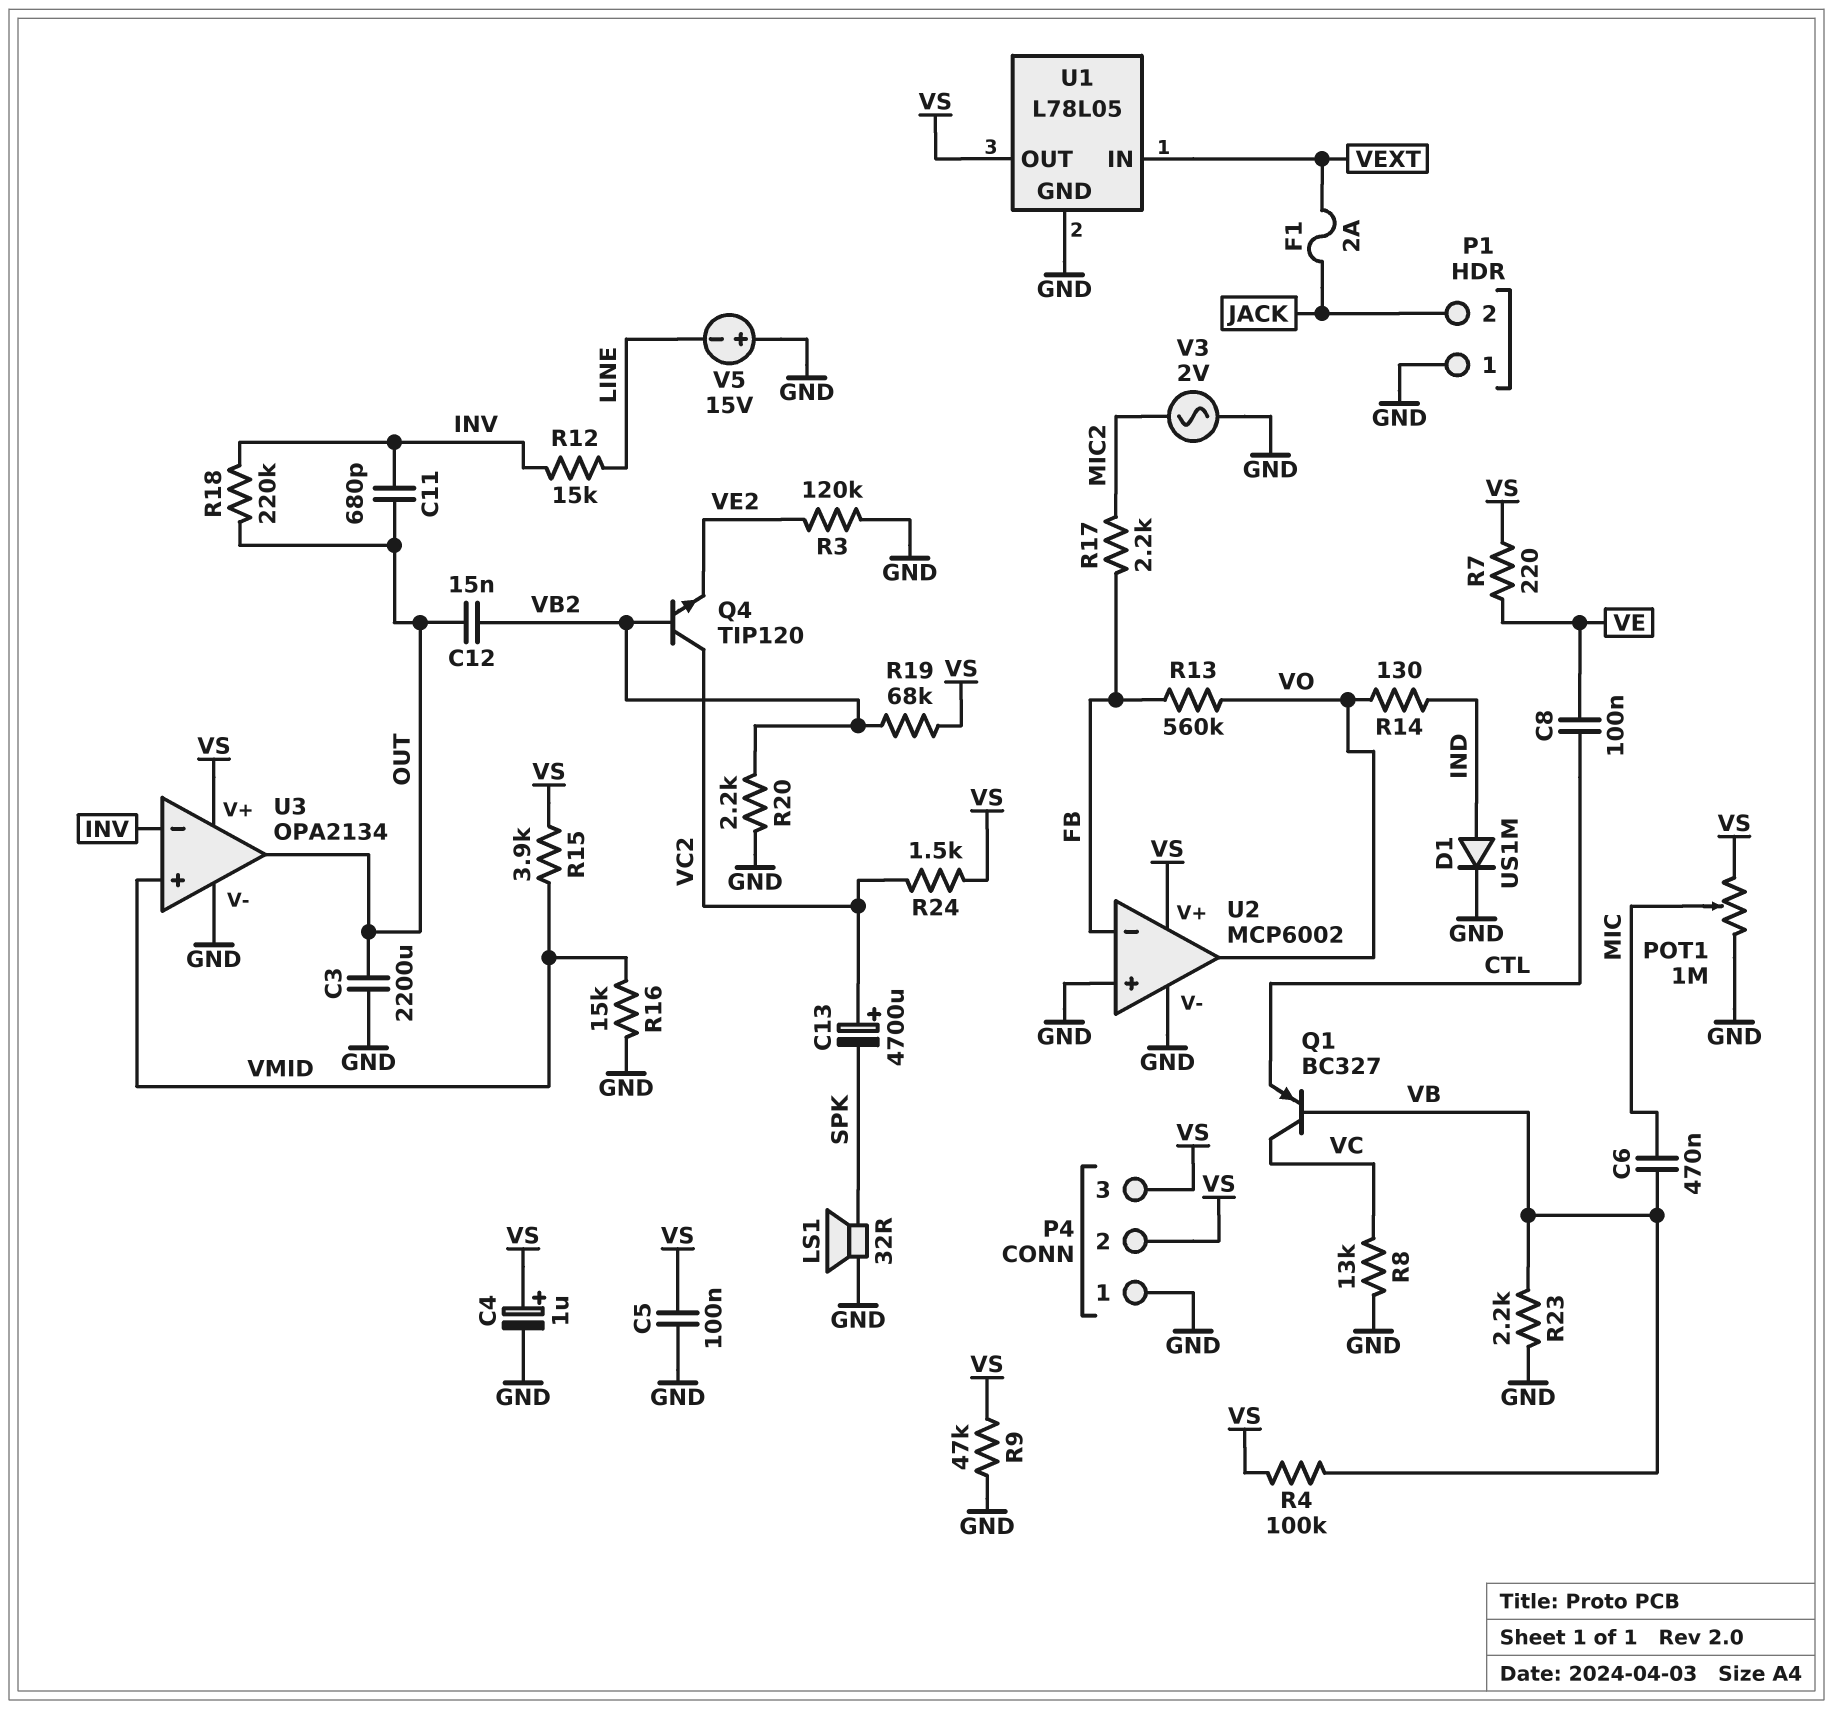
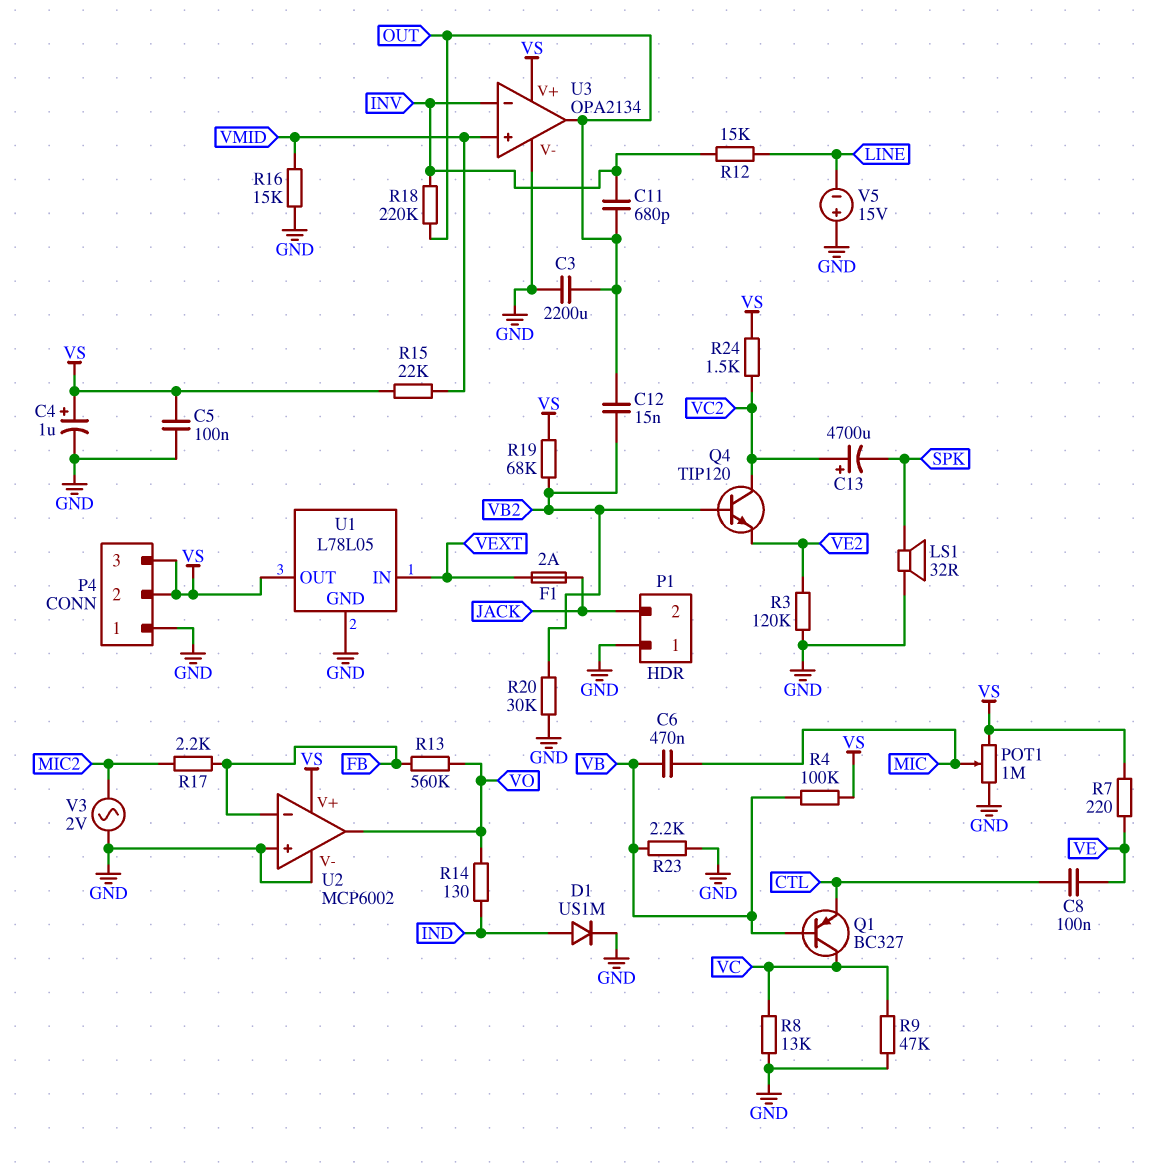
R9: 47k (GND, VS) -> 47k (GND, VC)
R15: 3.9k (VMID, VS) -> 22k (VMID, VS)
R20: 2.2k (GND, VB2) -> 30k (GND, VB2)

